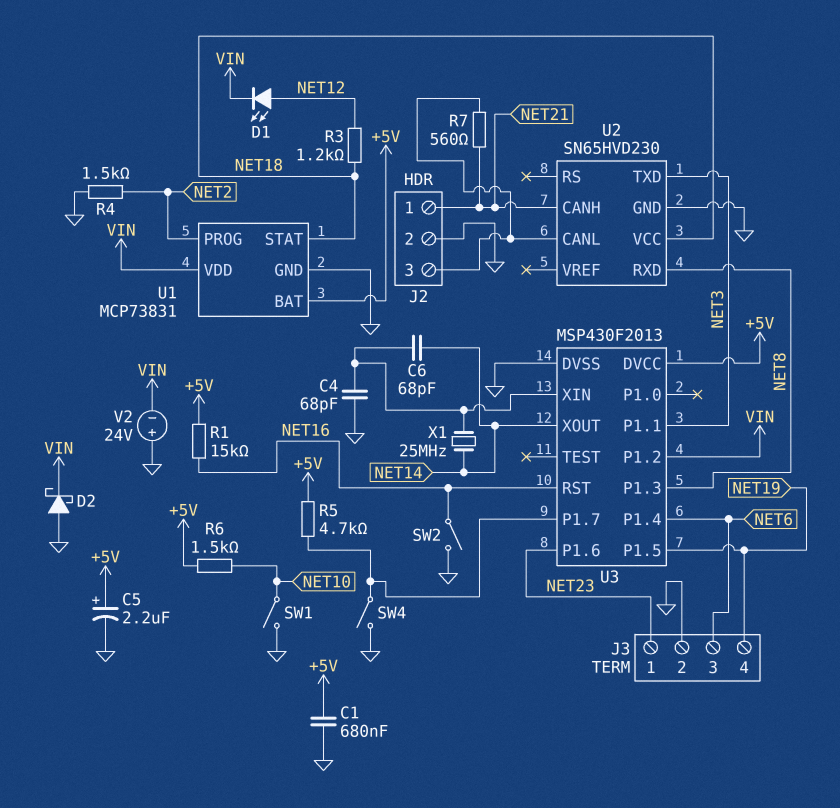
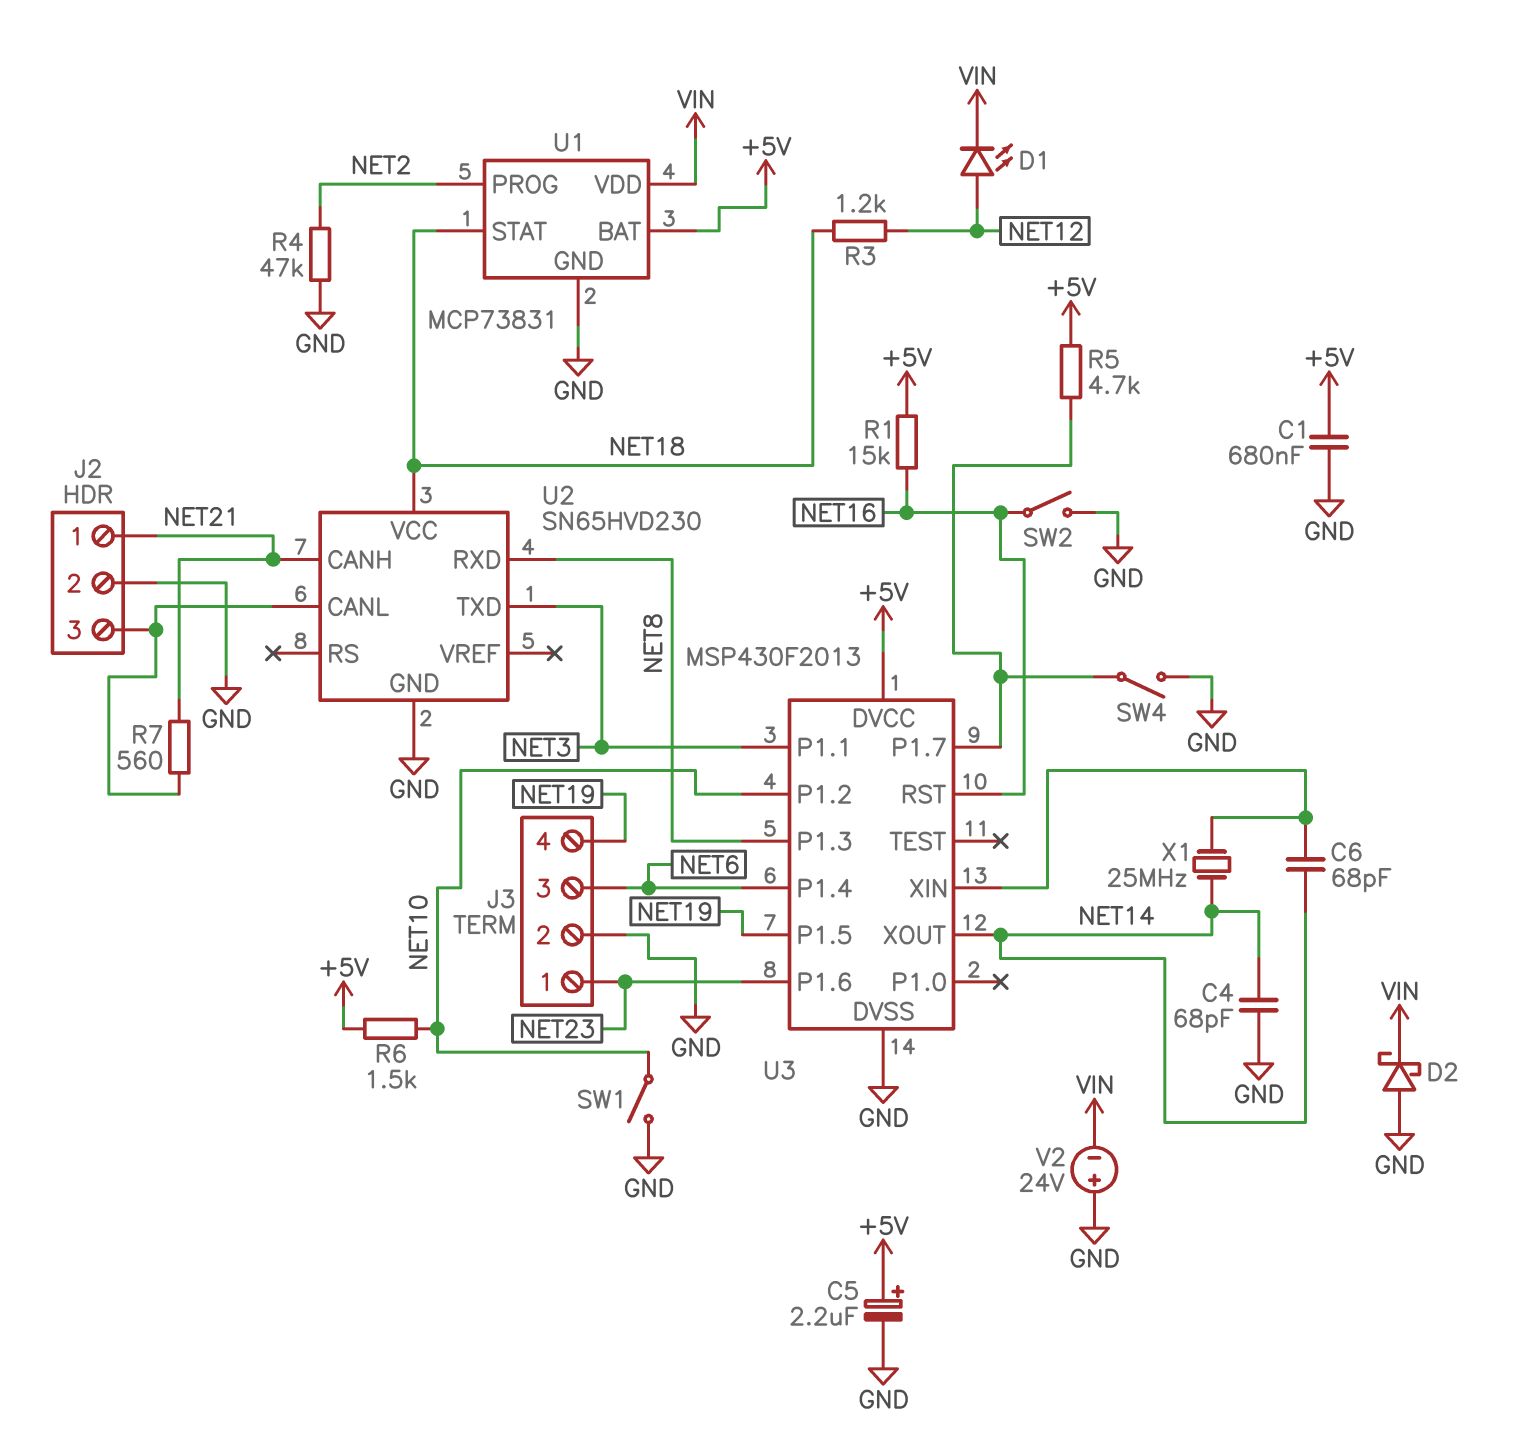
C4: 68pF (GND, U3/XIN) -> 68pF (GND, NET14)
R4: 1.5k (GND, NET2) -> 47k (GND, NET2)
U3 pin P1.2: VIN -> NET10

